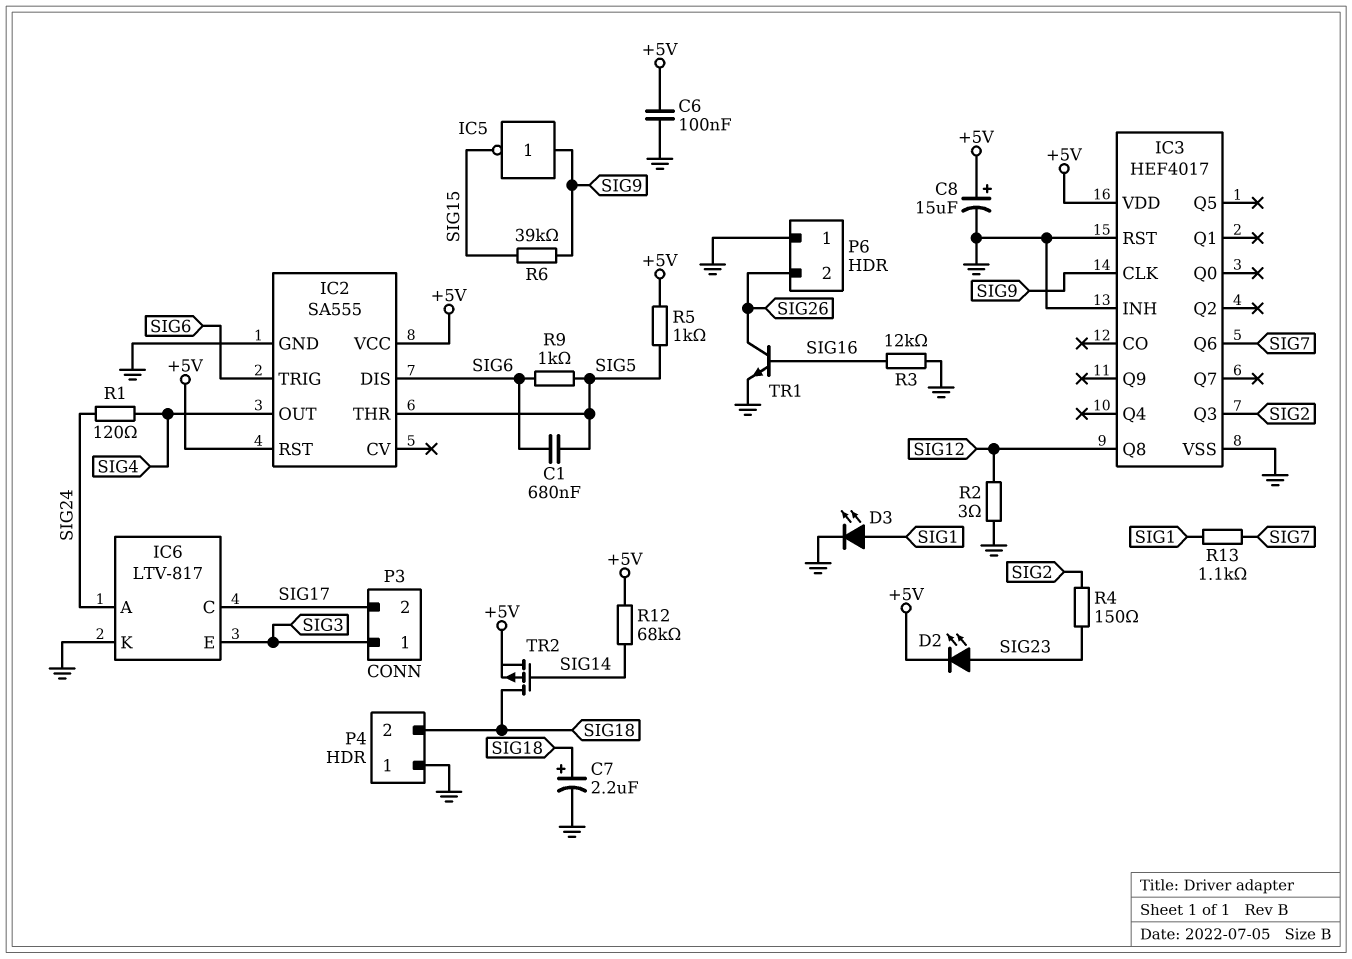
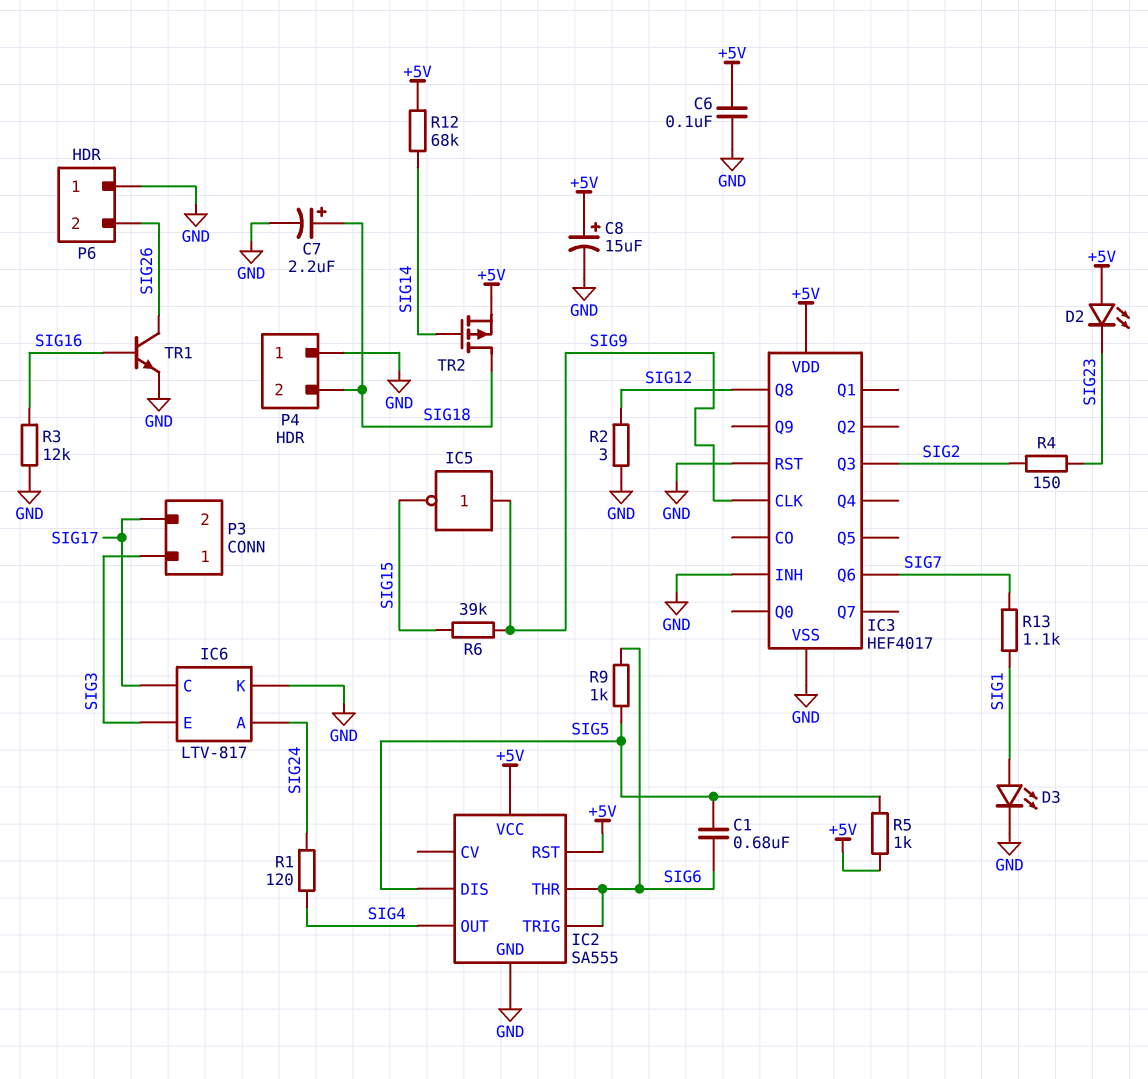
D2: LED (A SIG23, K +5V) -> LED (A +5V, K SIG23)
IC2 pin DIS: SIG6 -> SIG5
IC2 pin THR: SIG5 -> SIG6

